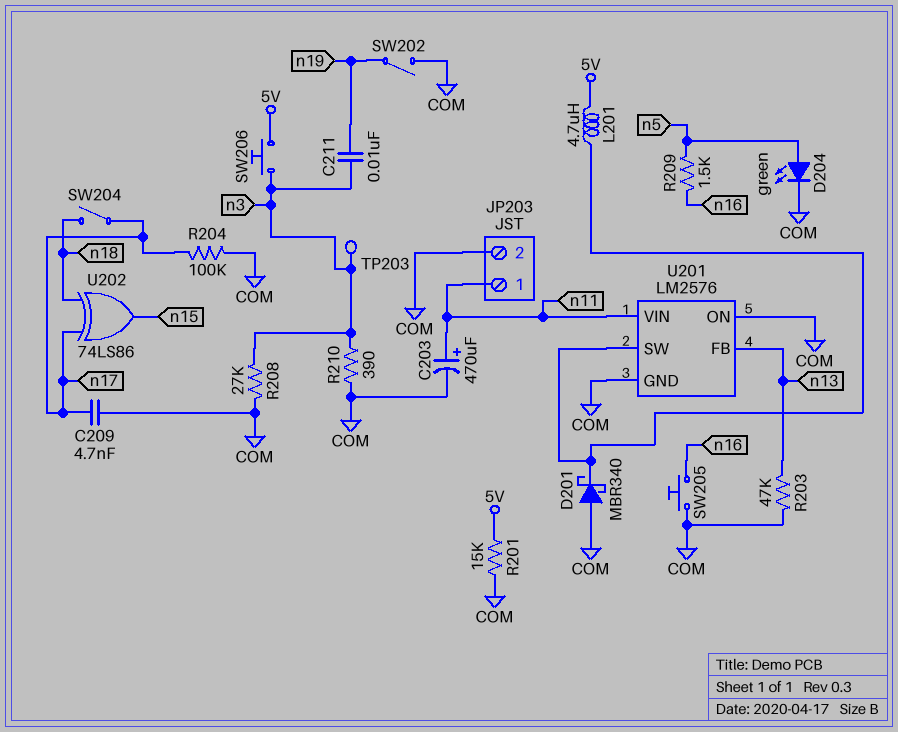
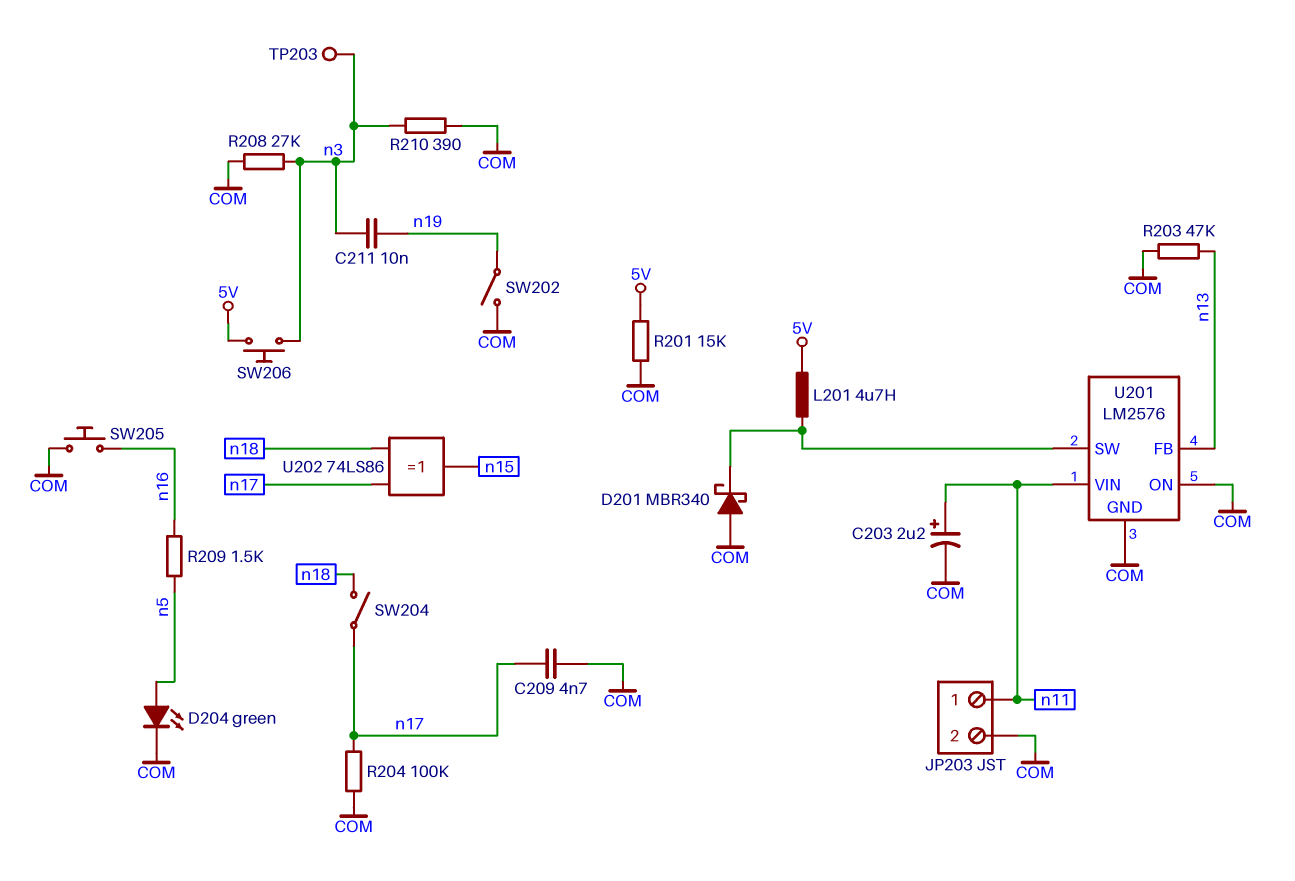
C203: 470uF (plus n11, minus COM) -> 2.2uF (plus n11, minus COM)

